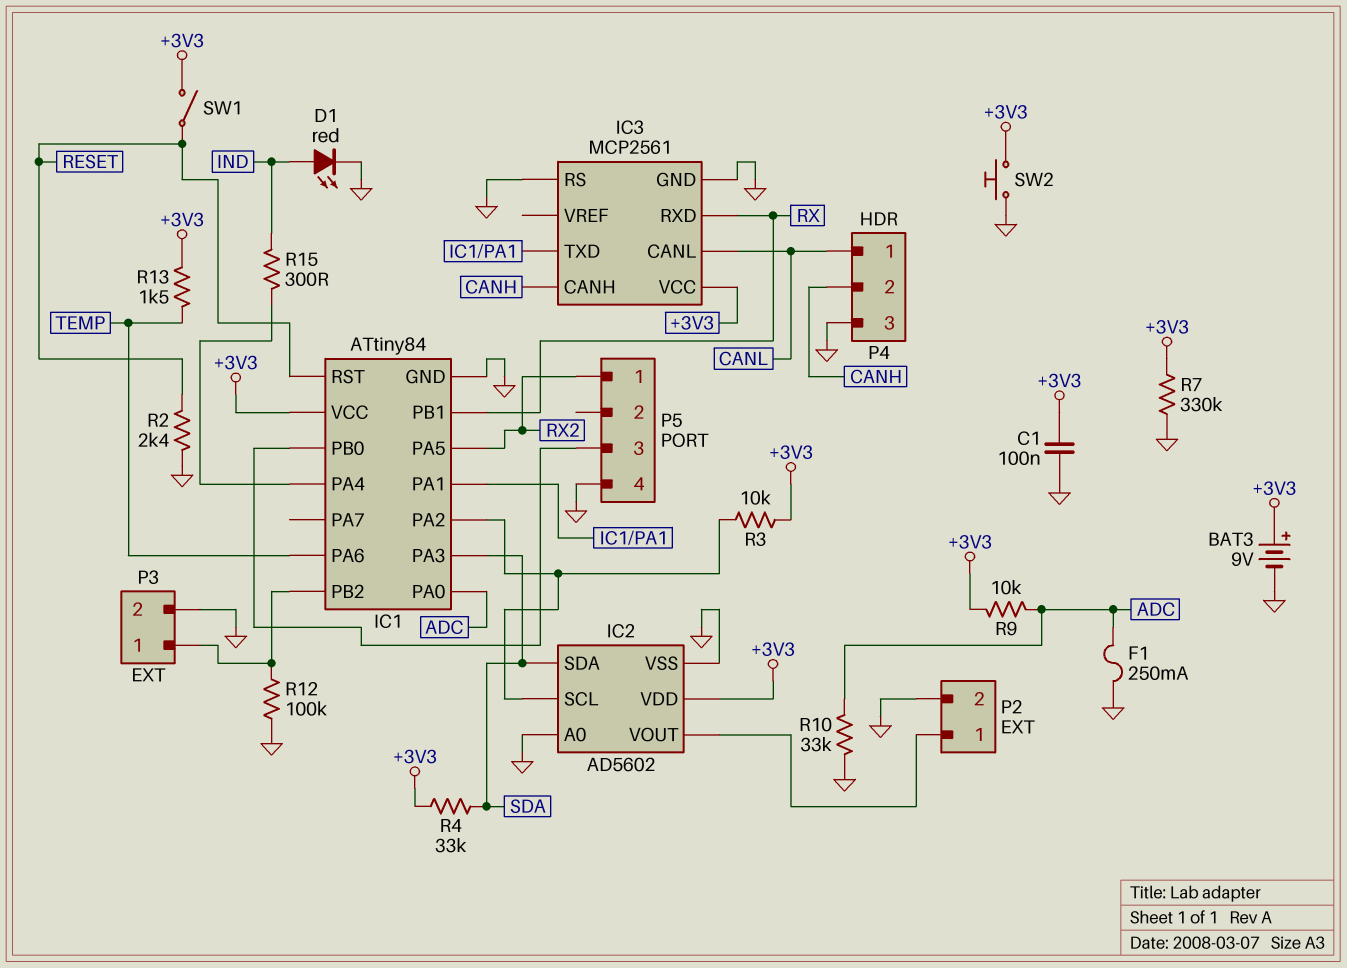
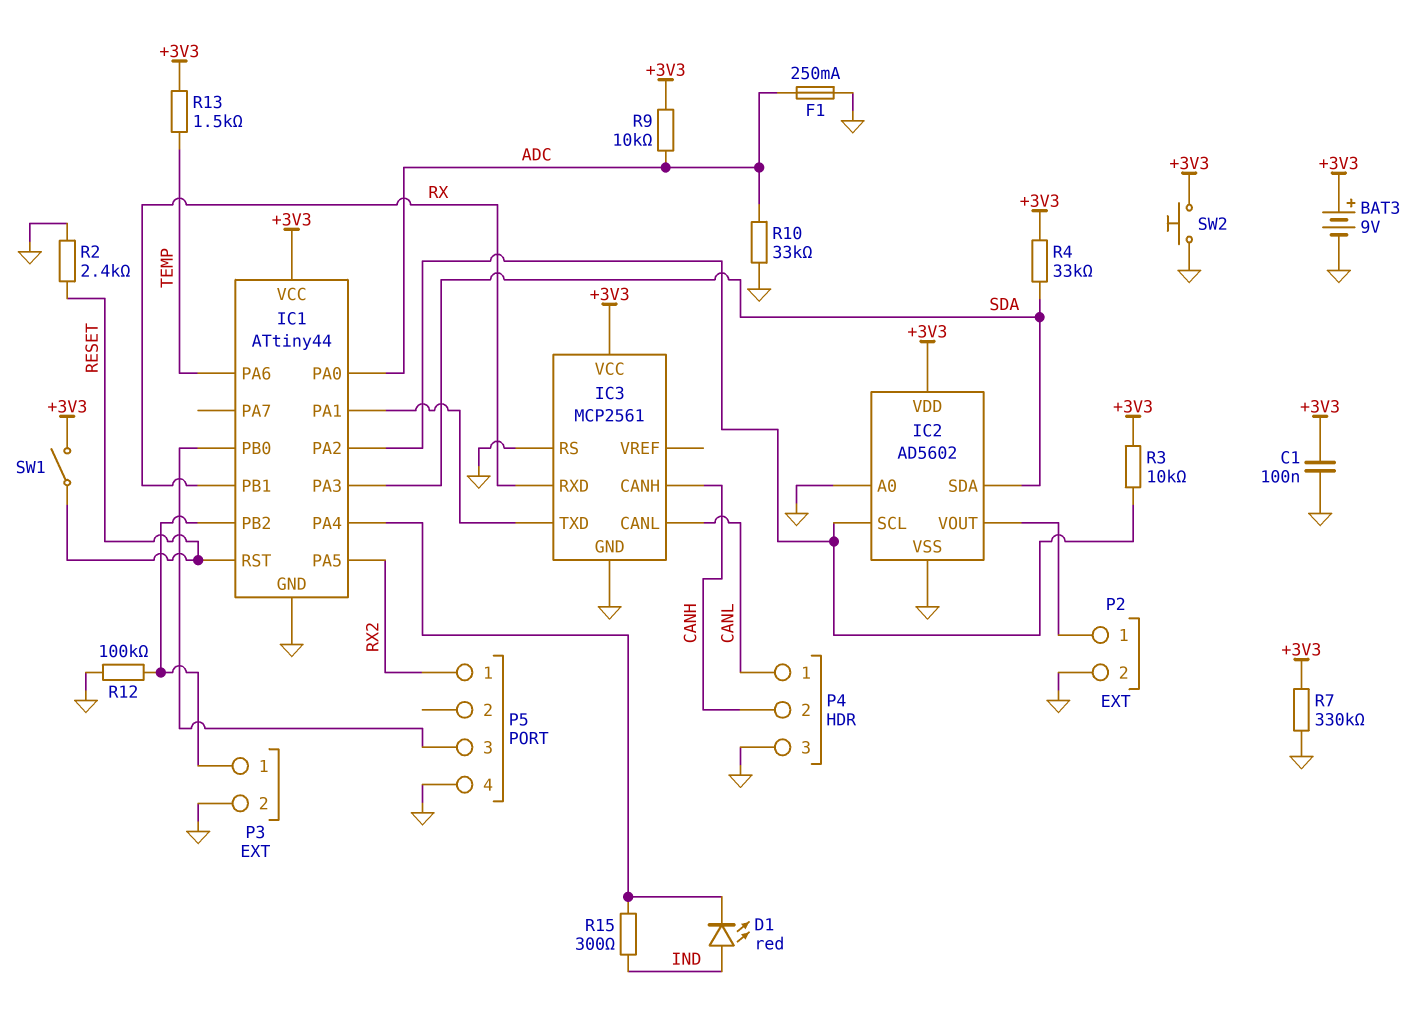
D1: LED red (A IND, K GND) -> LED red (A IND, K IC1/PA4)
IC1: ATtiny84 -> ATtiny44

